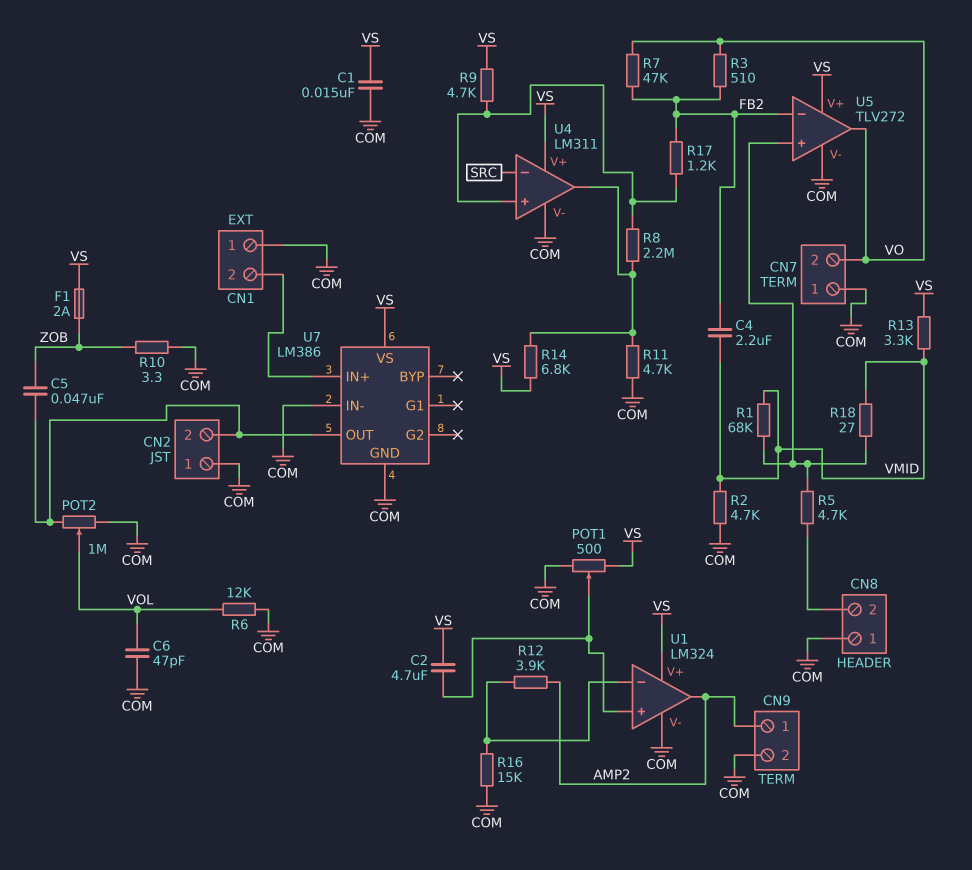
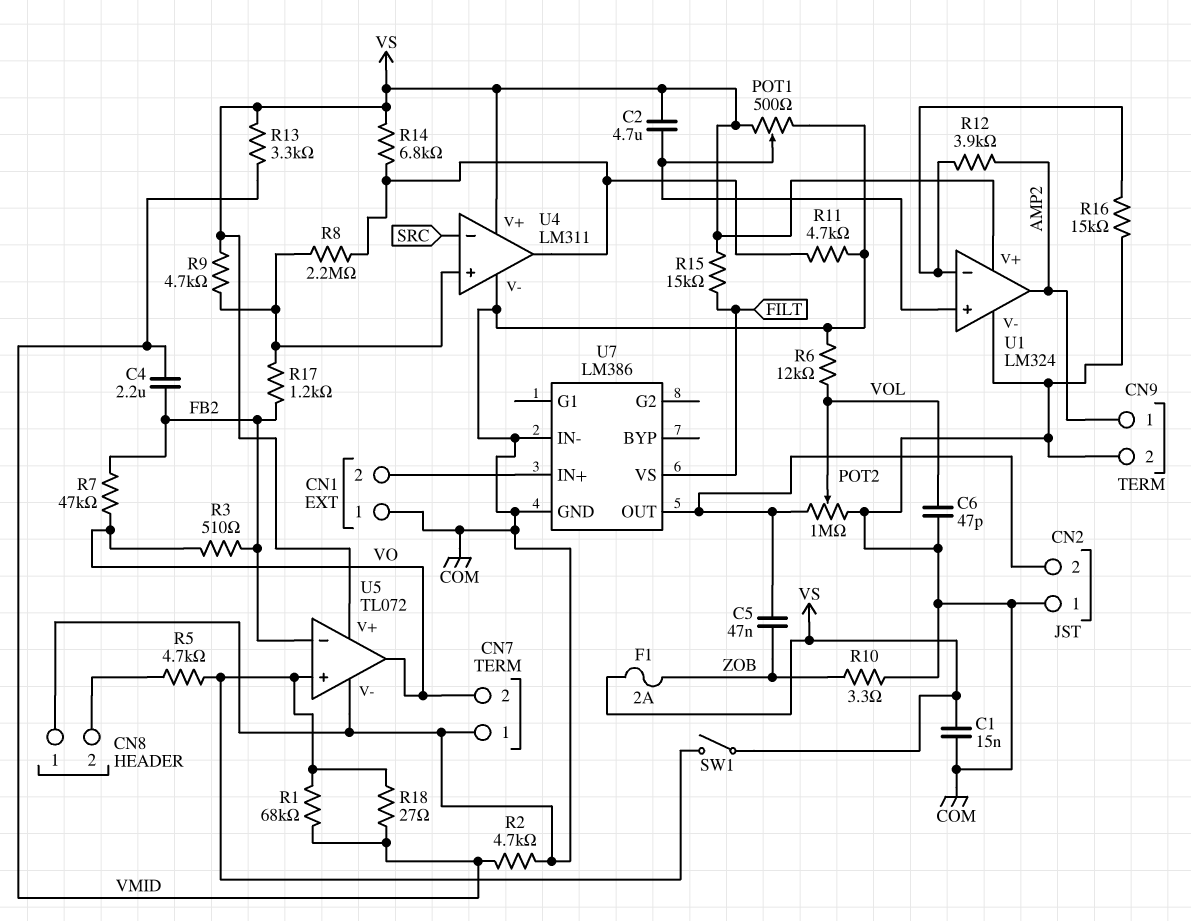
R15: none -> 15k (FILT, VS)
SW1: none -> switch (U5/in+, VS)
U5: TLV272 -> TL072
U7 pin VS: VS -> FILT

